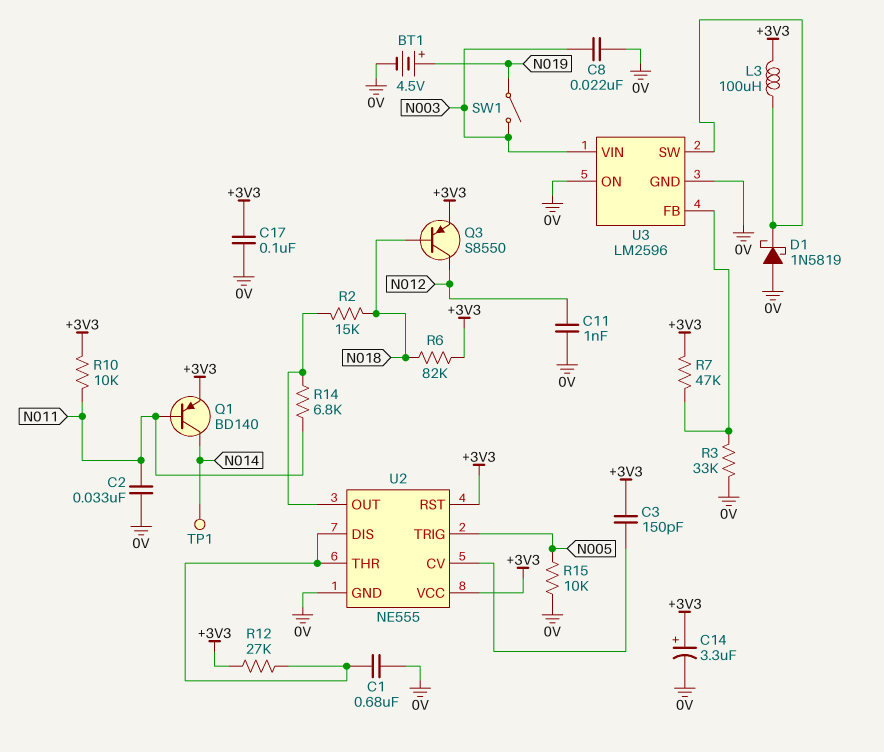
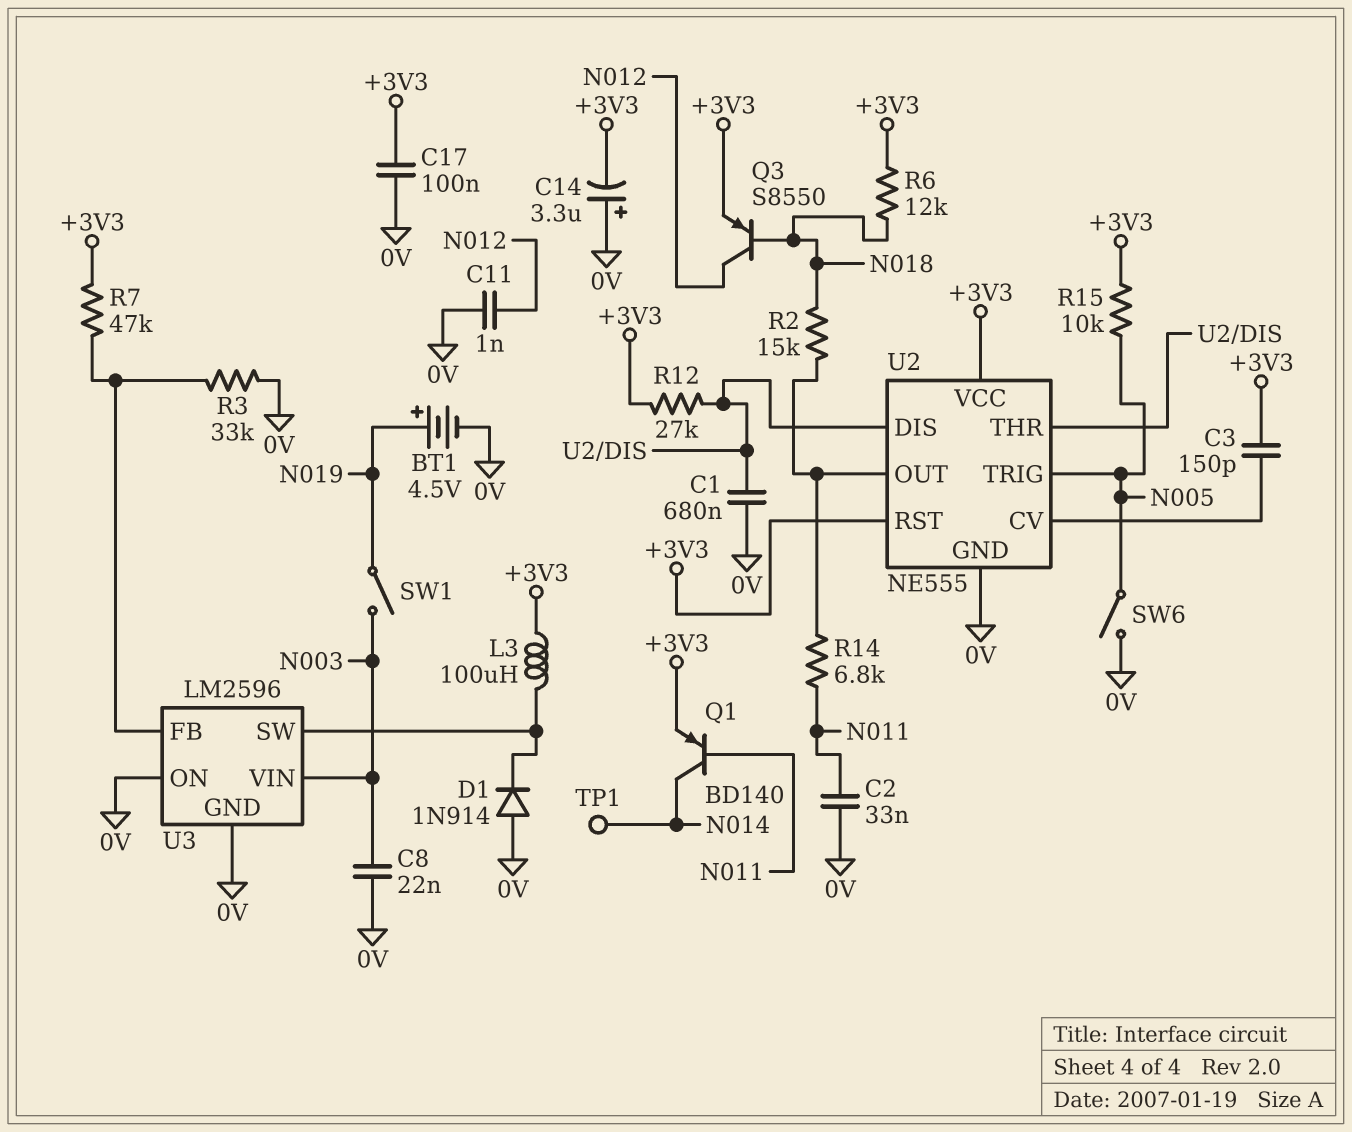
C14: 3.3uF (plus +3V3, minus 0V) -> 3.3uF (plus 0V, minus +3V3)
D1: schottky 1N5819 (A 0V, K U3/SW) -> diode 1N914 (A 0V, K U3/SW)
R6: 82k (+3V3, N018) -> 12k (+3V3, N018)
R10: 10k (+3V3, N011) -> none
R15: 10k (0V, N005) -> 10k (+3V3, N005)
SW6: none -> switch (0V, N005)

